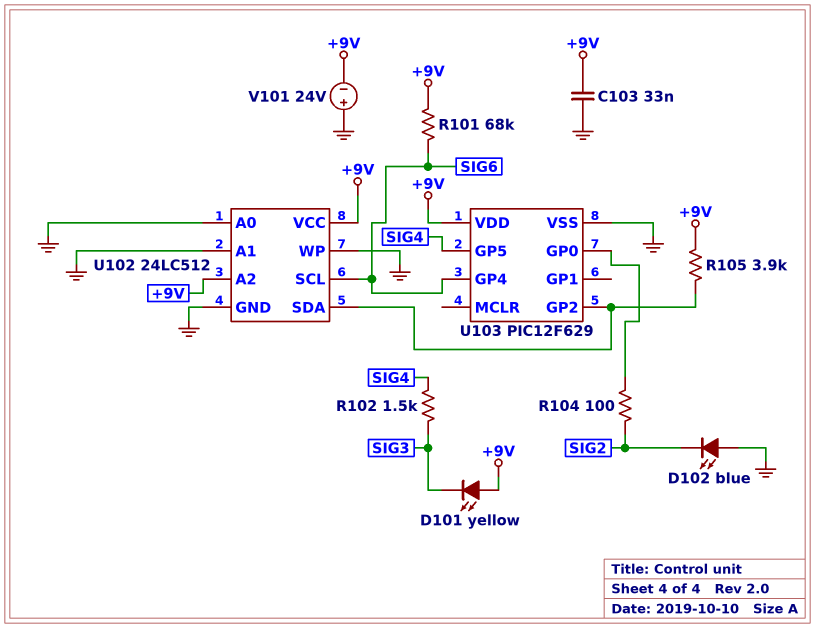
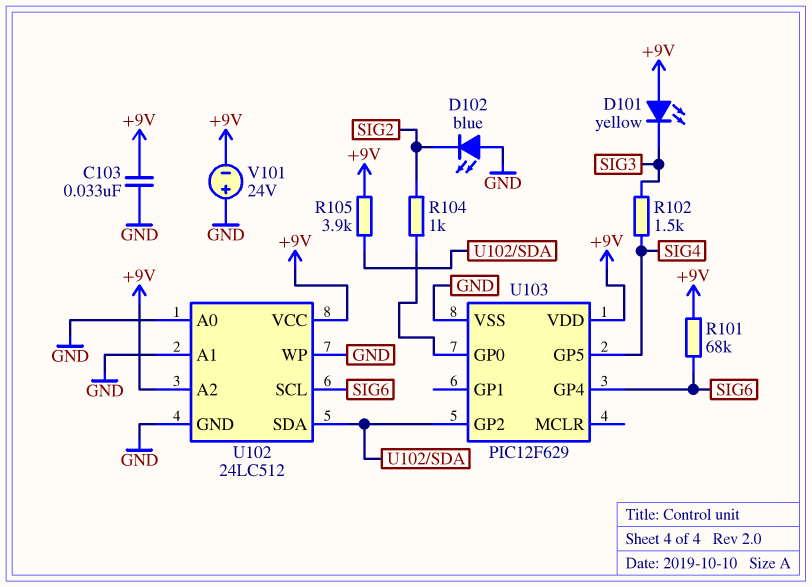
R104: 100 (SIG2, U103/GP0) -> 1k (SIG2, U103/GP0)

